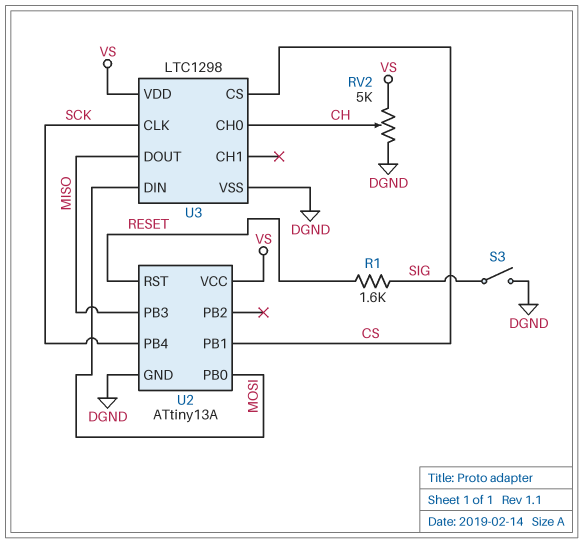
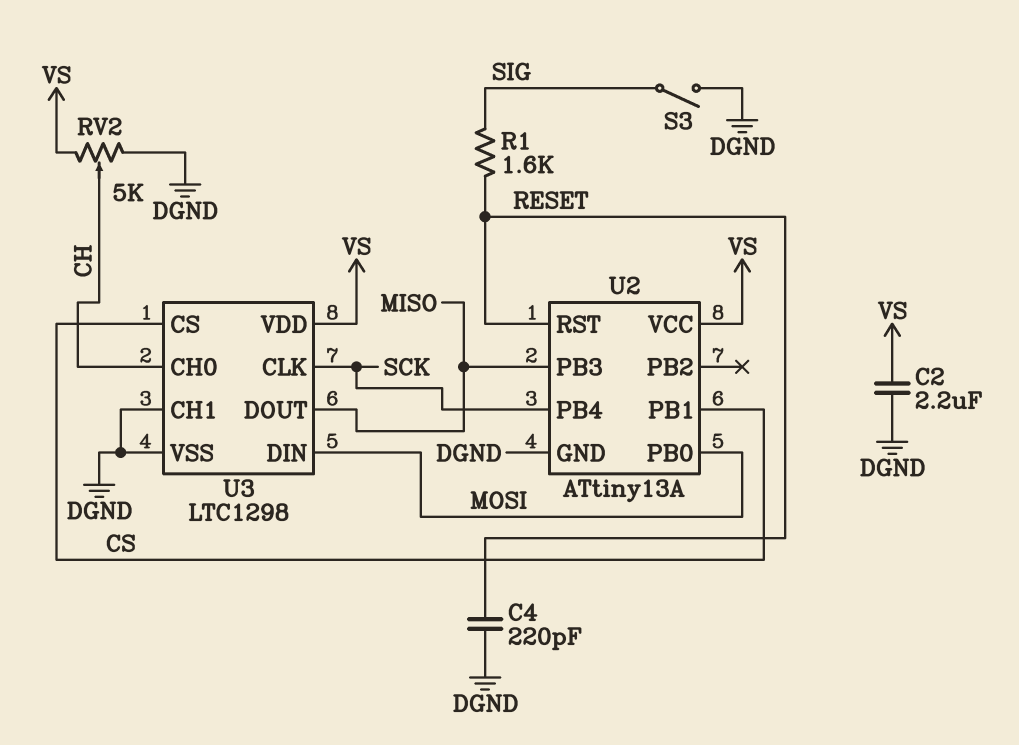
C2: none -> 2.2uF (DGND, VS)
C4: none -> 220pF (DGND, RESET)
U3 pin CH1: none -> DGND

